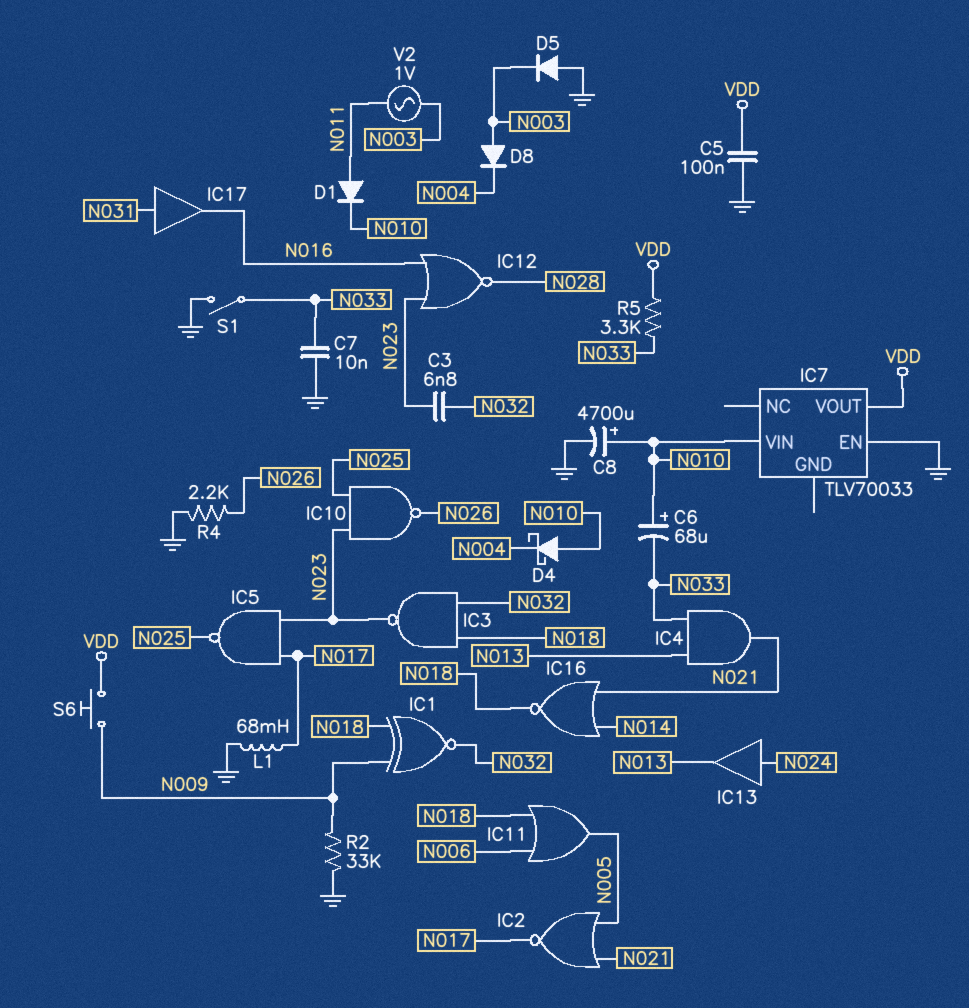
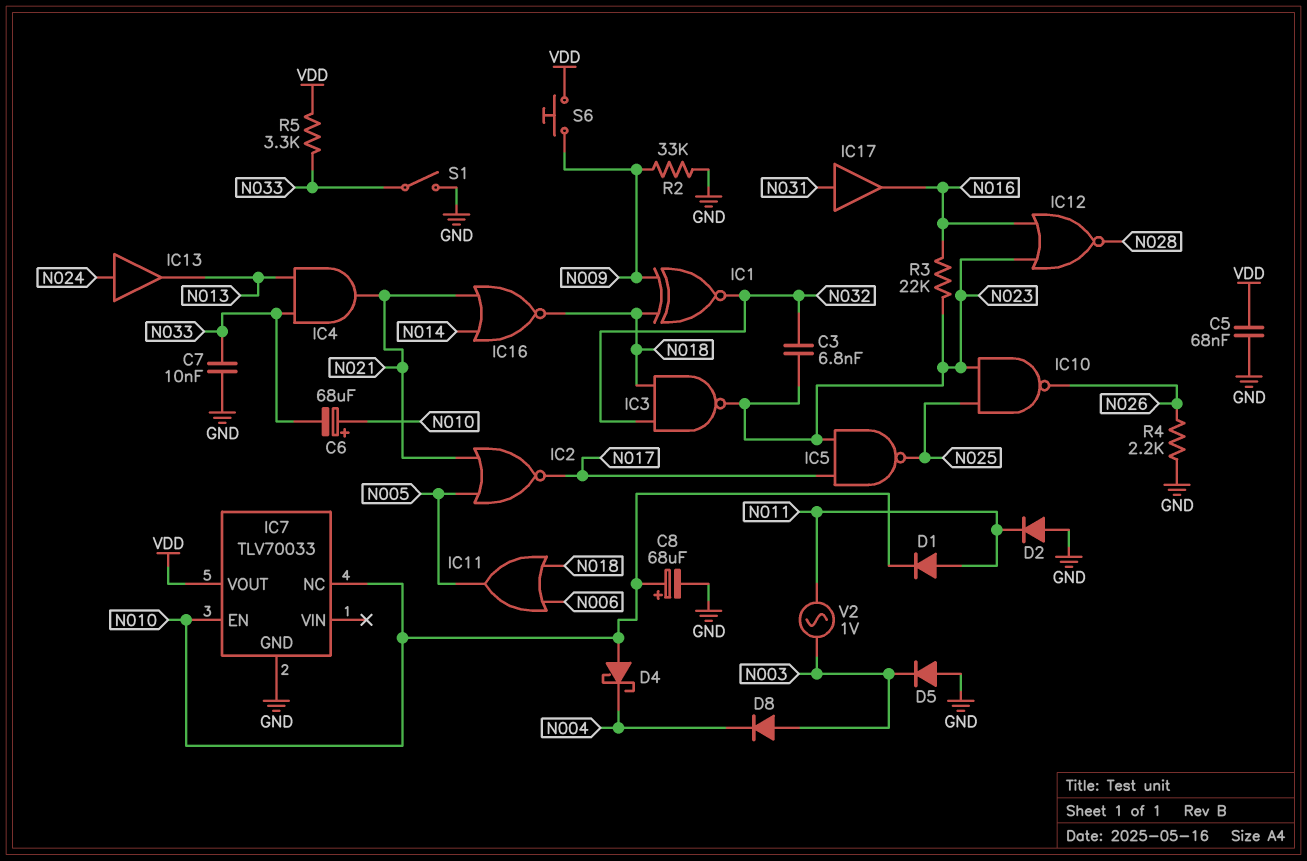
C5: 100nF (GND, VDD) -> 68nF (GND, VDD)
C8: 4700uF (plus N010, minus GND) -> 68uF (plus N010, minus GND)
D2: none -> diode (A GND, K N011)
IC7 pin EN: GND -> N010
IC7 pin GND: none -> GND
IC7 pin NC: none -> N010
IC7 pin VIN: N010 -> none
L1: 68mH (GND, N017) -> none
R3: none -> 22k (N016, N023)

